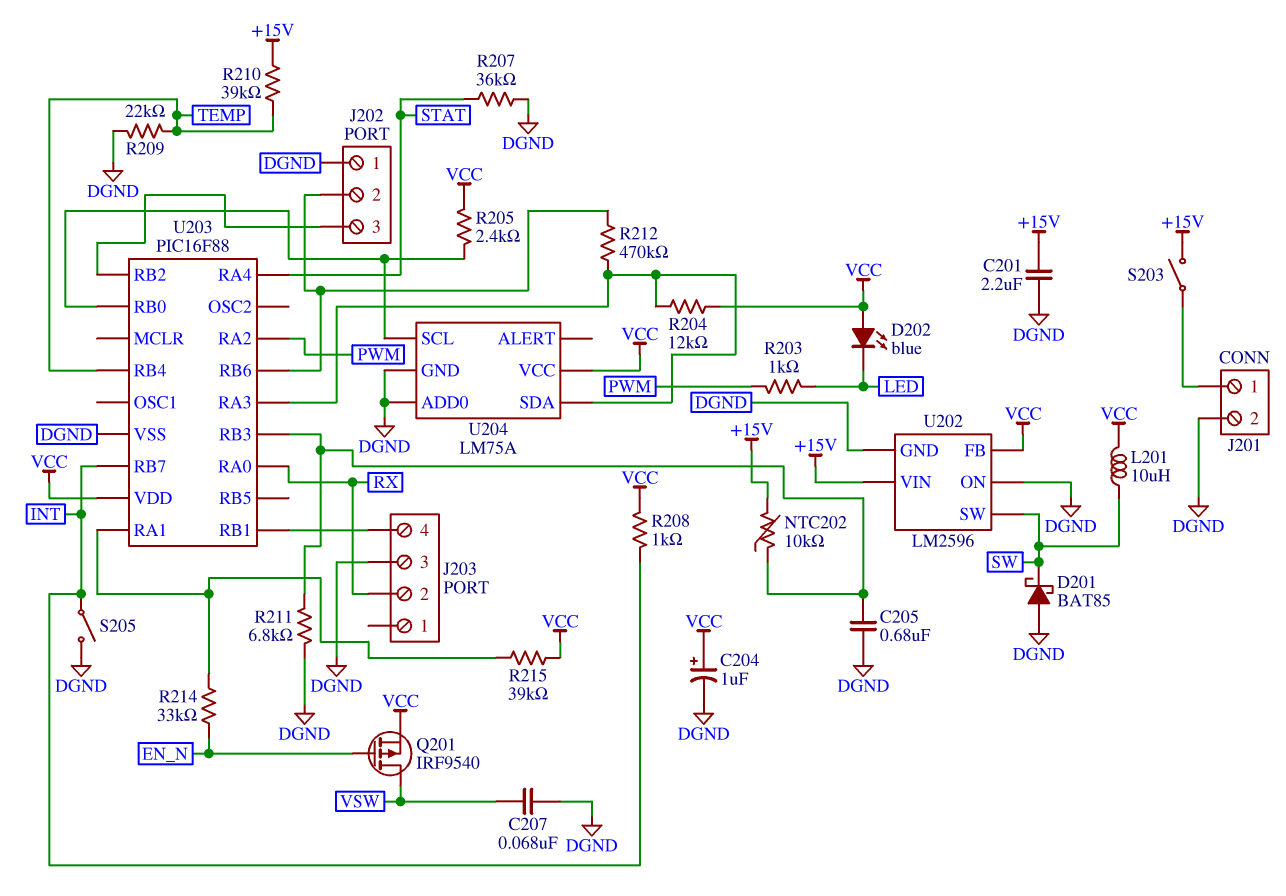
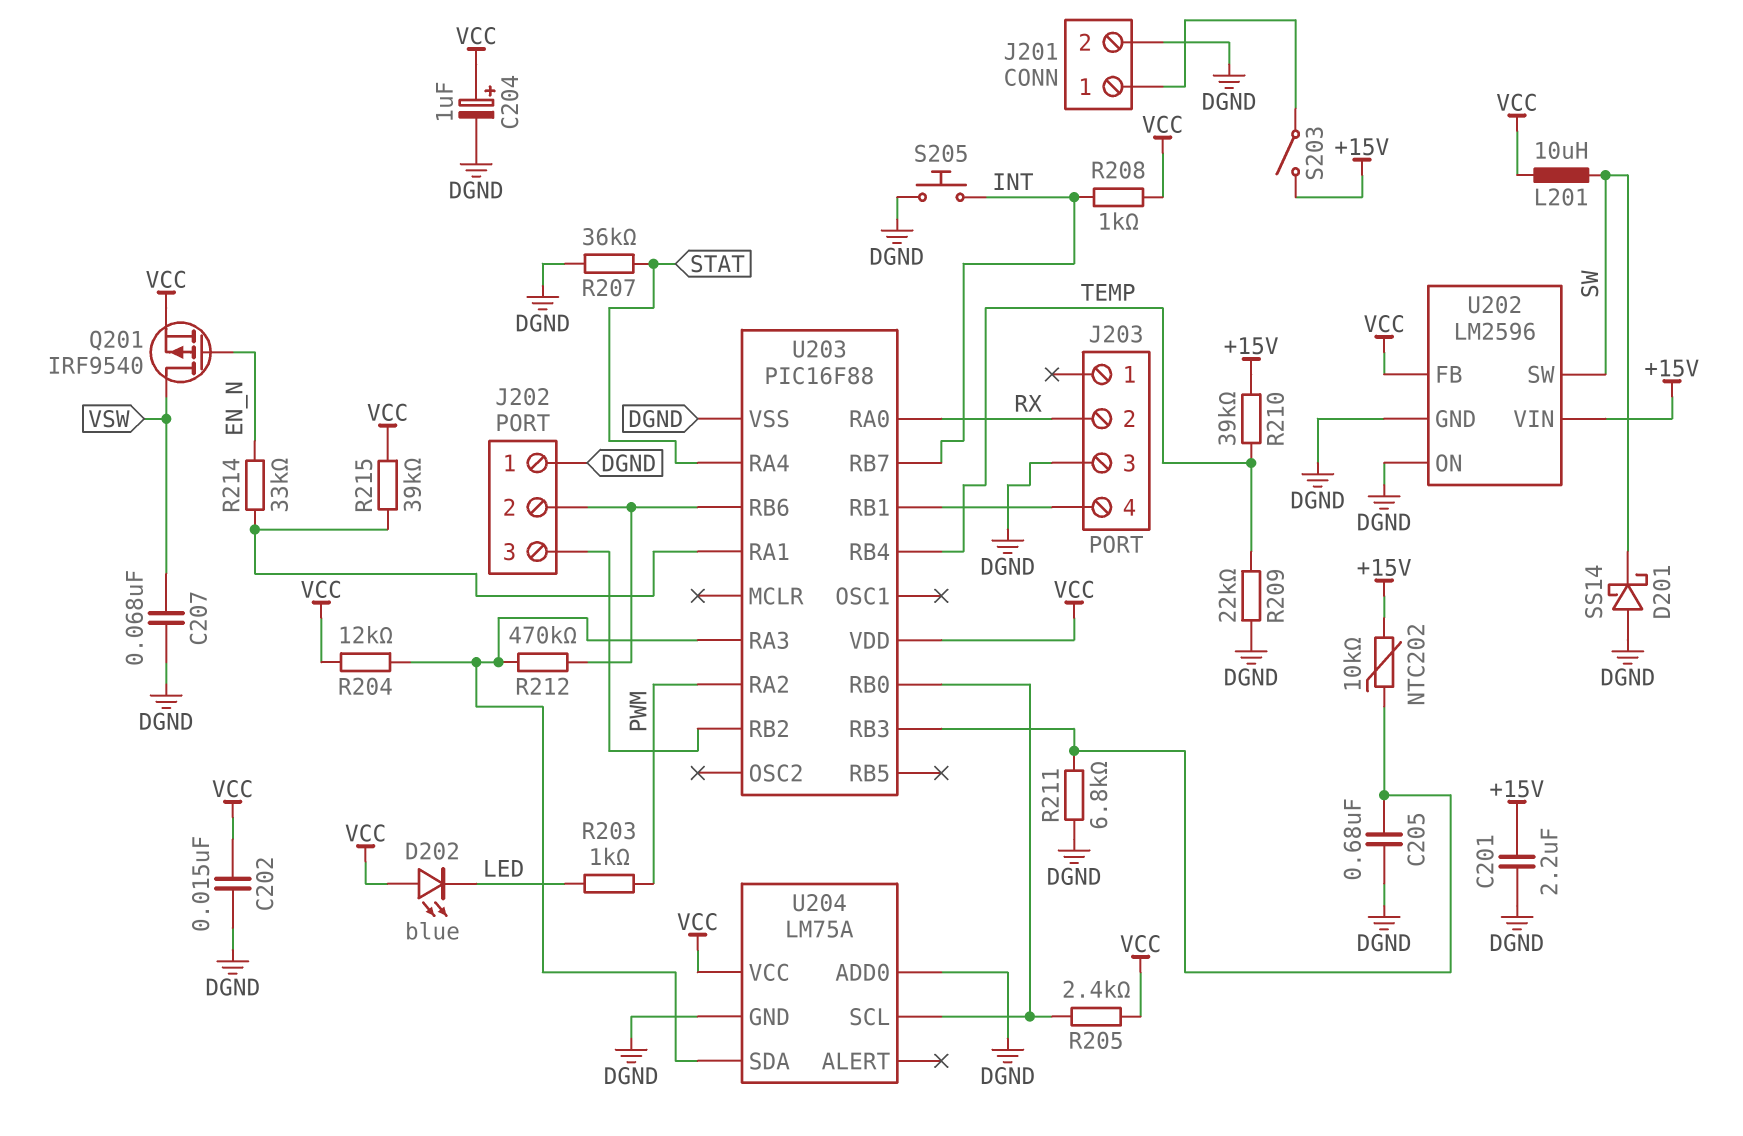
C202: none -> 15nF (DGND, VCC)
D201: schottky BAT85 (A DGND, K SW) -> schottky SS14 (A DGND, K SW)
S205: switch (DGND, INT) -> button (DGND, INT)

